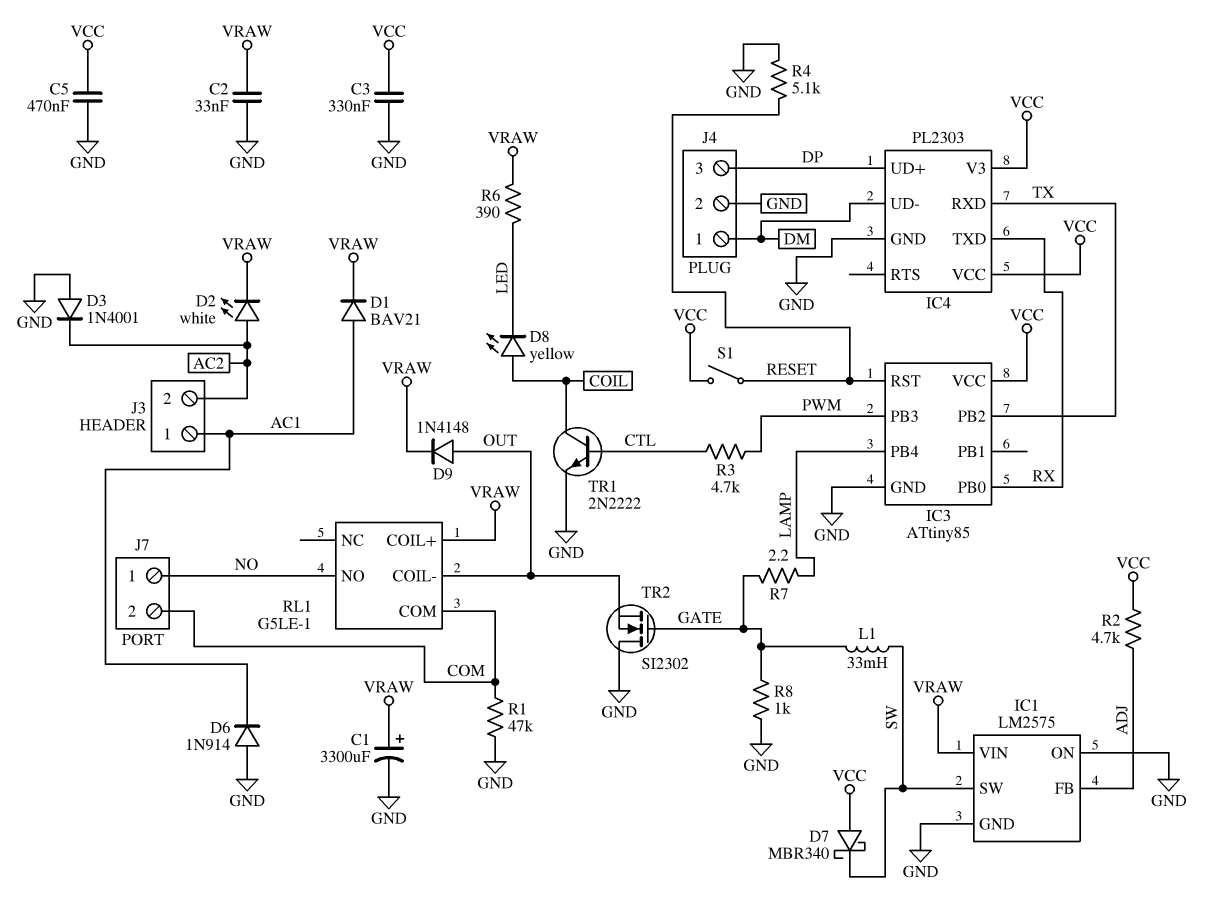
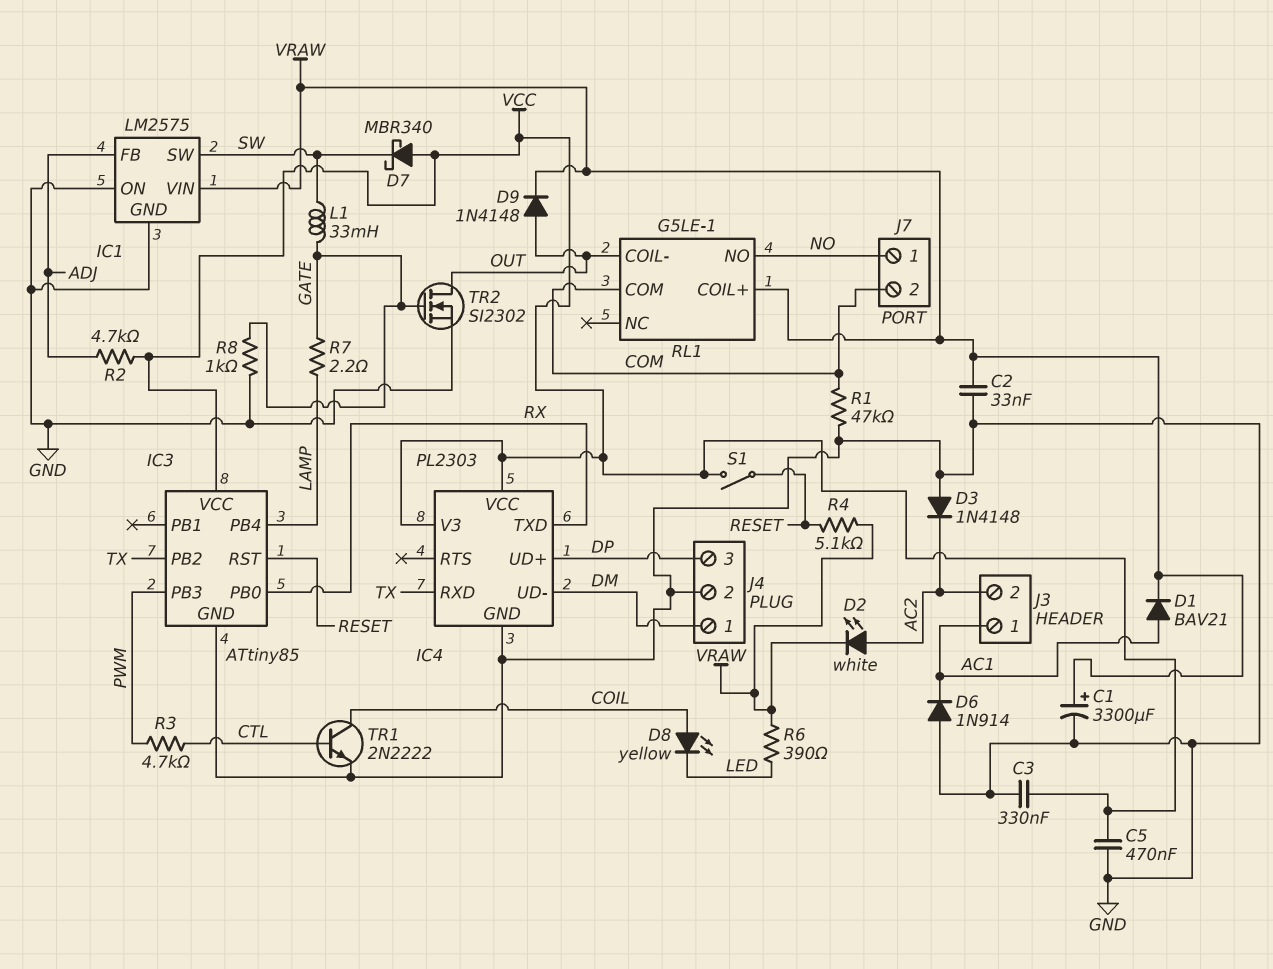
D3: diode 1N4001 (A GND, K AC2) -> diode 1N4148 (A GND, K AC2)
R4: 5.1k (GND, RESET) -> 5.1k (RESET, VRAW)
TR2: NMOS SI2302 (G GATE, D GND, S OUT) -> NMOS SI2302 (G GATE, D OUT, S GND)

